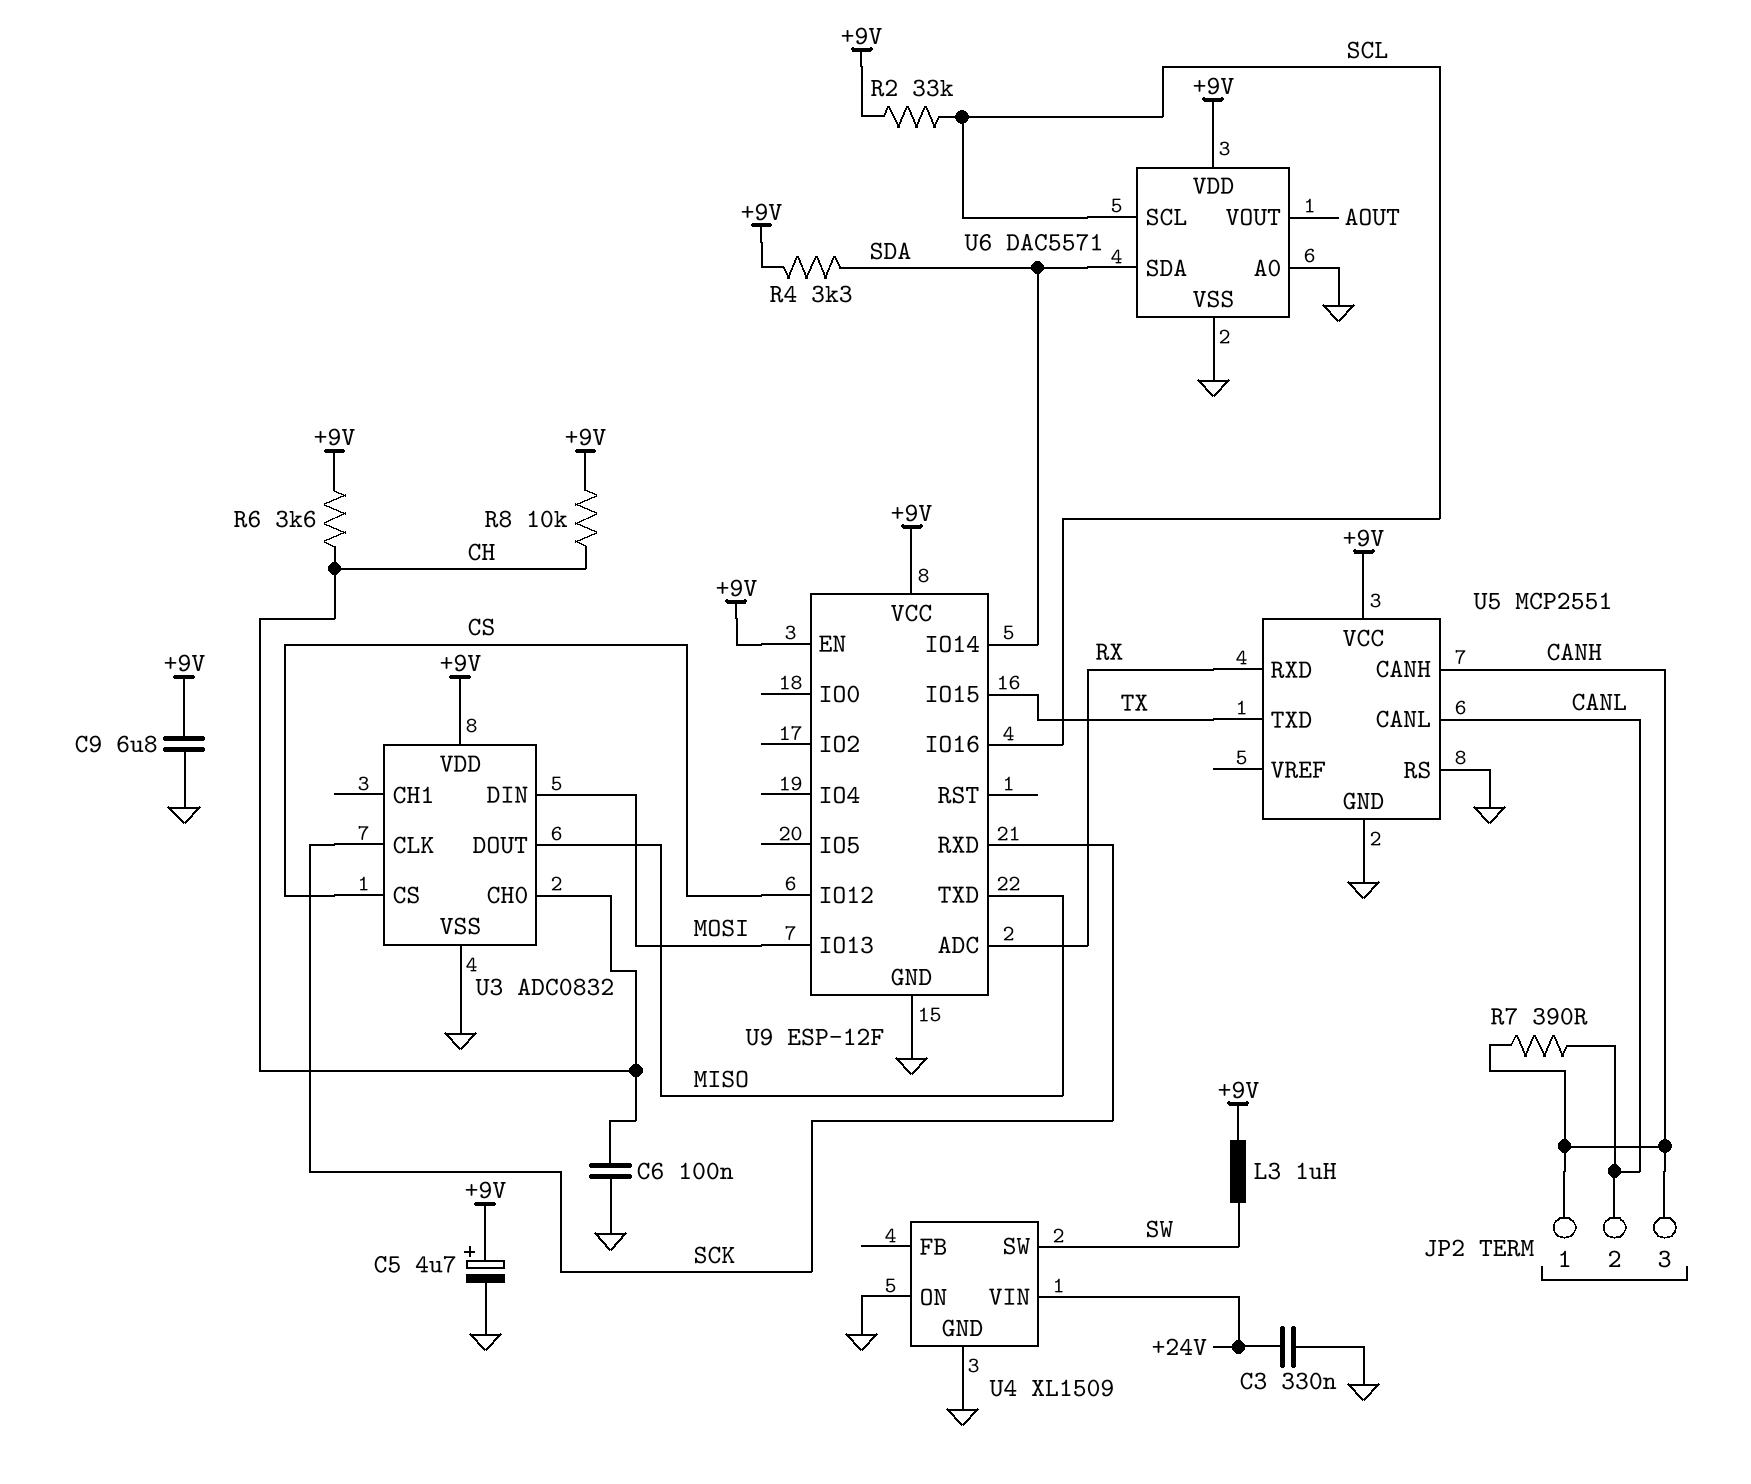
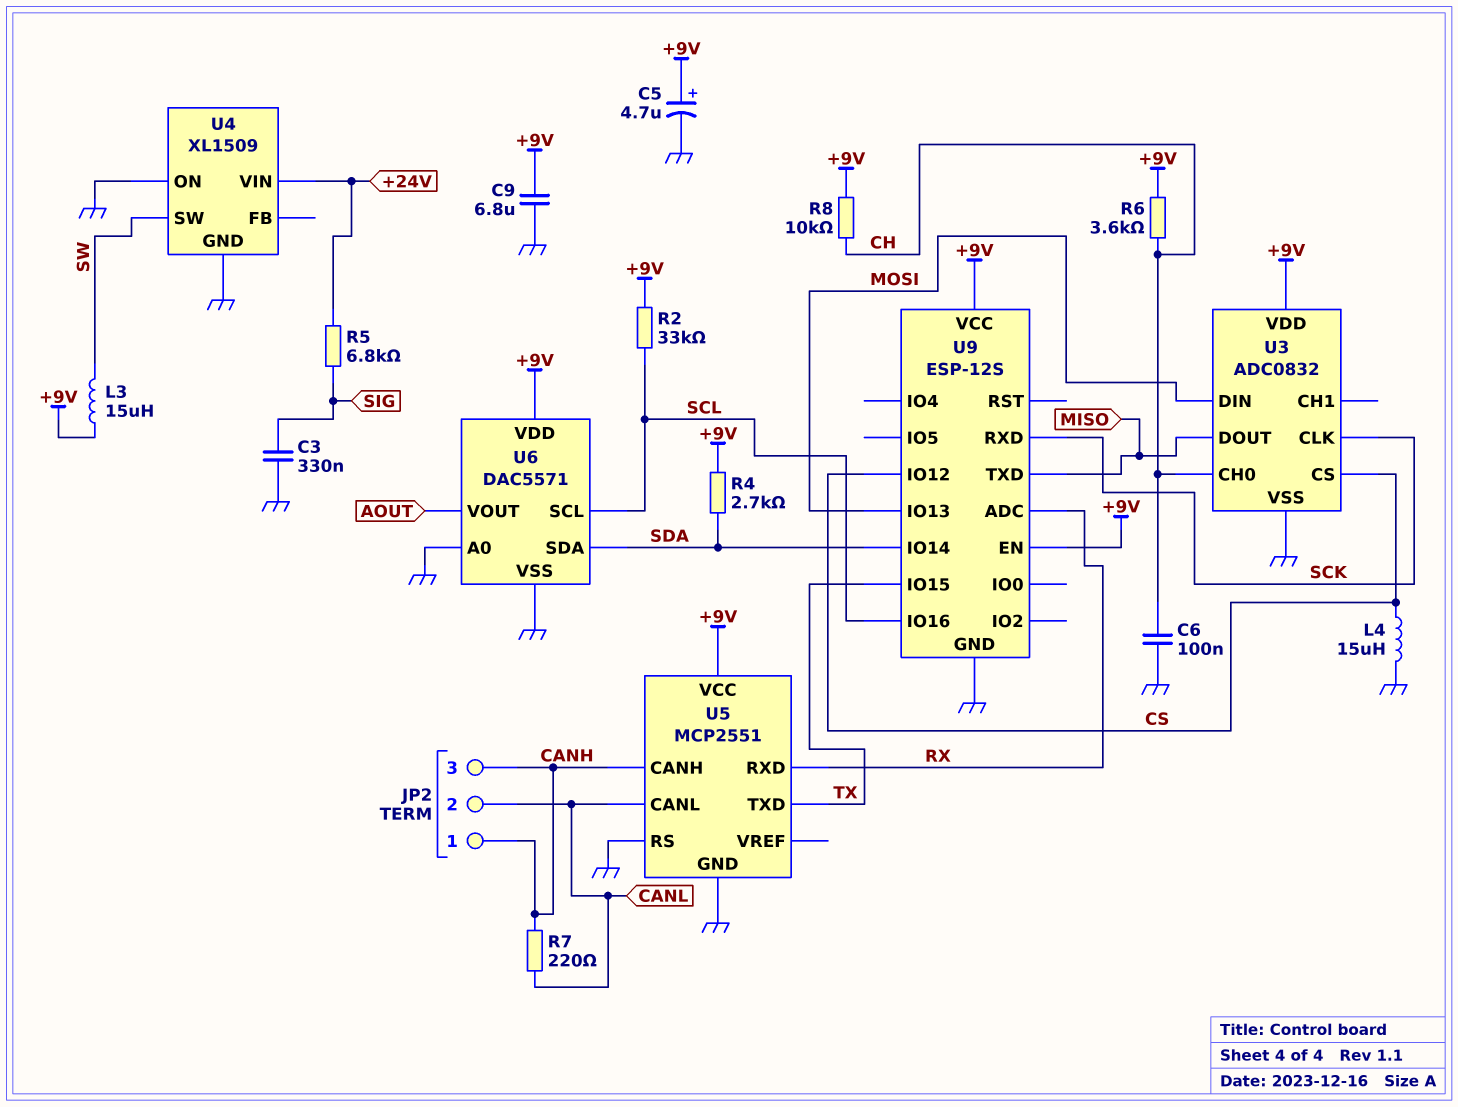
C3: 330nF (+24V, GND) -> 330nF (GND, SIG)
L3: 1uH (+9V, SW) -> 15uH (+9V, SW)
L4: none -> 15uH (CS, GND)
R4: 3.3k (+9V, SDA) -> 2.7k (+9V, SDA)
R5: none -> 6.8k (+24V, SIG)
R7: 390 (CANH, CANL) -> 220 (CANH, CANL)
U9: ESP-12F -> ESP-12S

